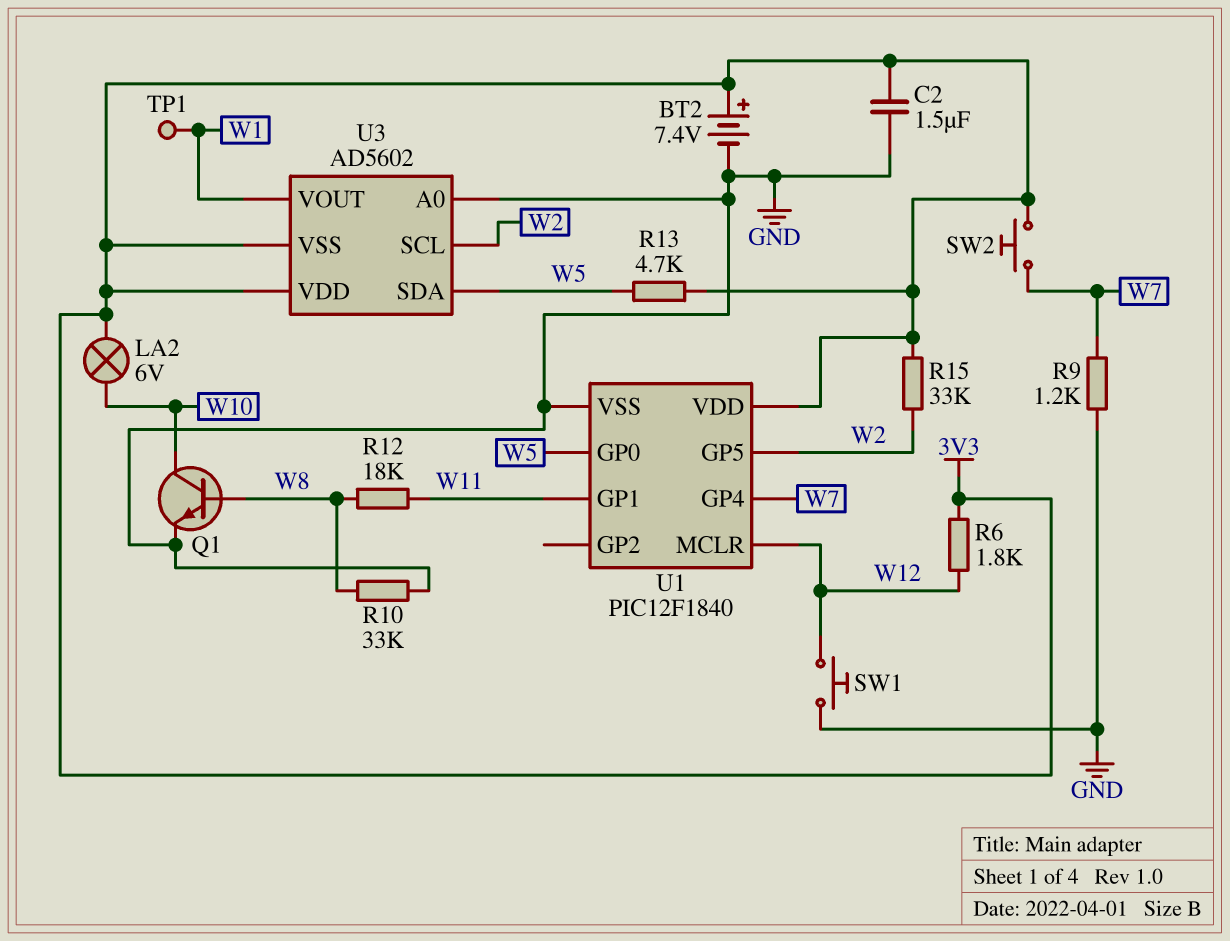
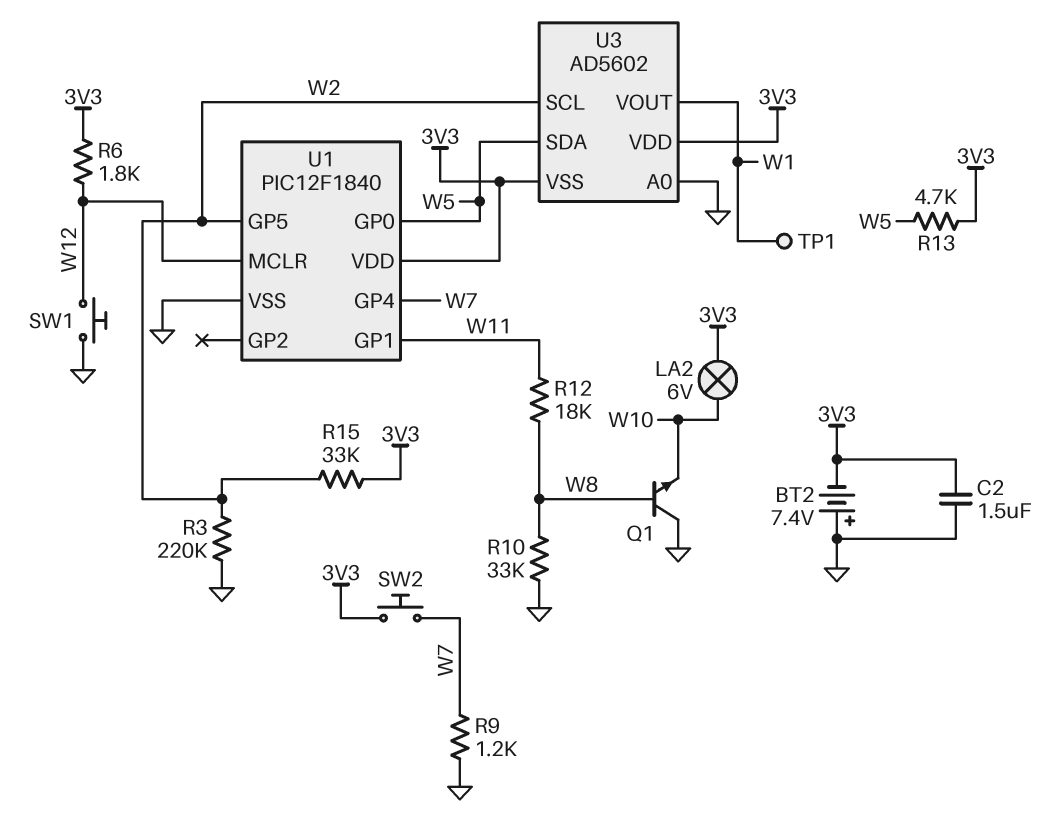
BT2: 7.4V (plus 3V3, minus GND) -> 7.4V (plus GND, minus 3V3)
Q1: NPN (B W8, C W10, E GND) -> NPN (B W8, C GND, E W10)
R3: none -> 220k (GND, W2)

